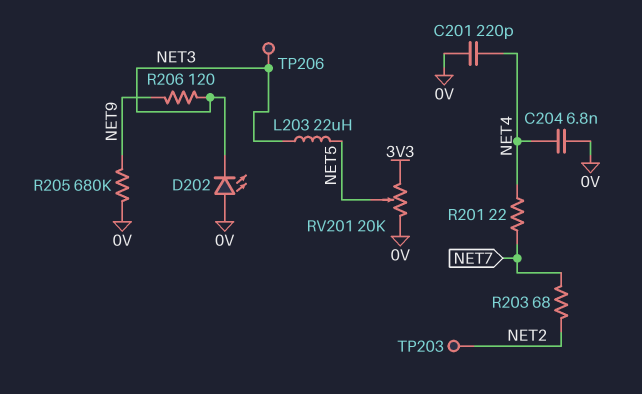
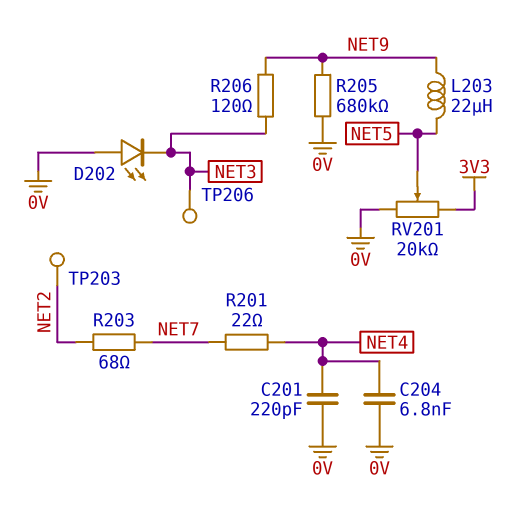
L203: 22uH (NET3, NET5) -> 22uH (NET5, NET9)

